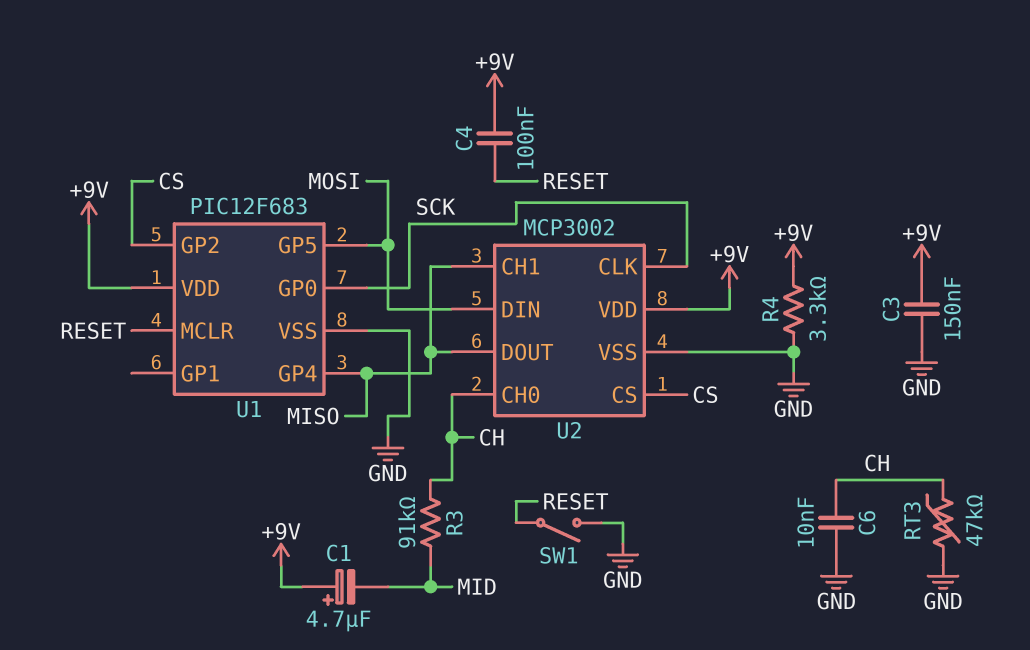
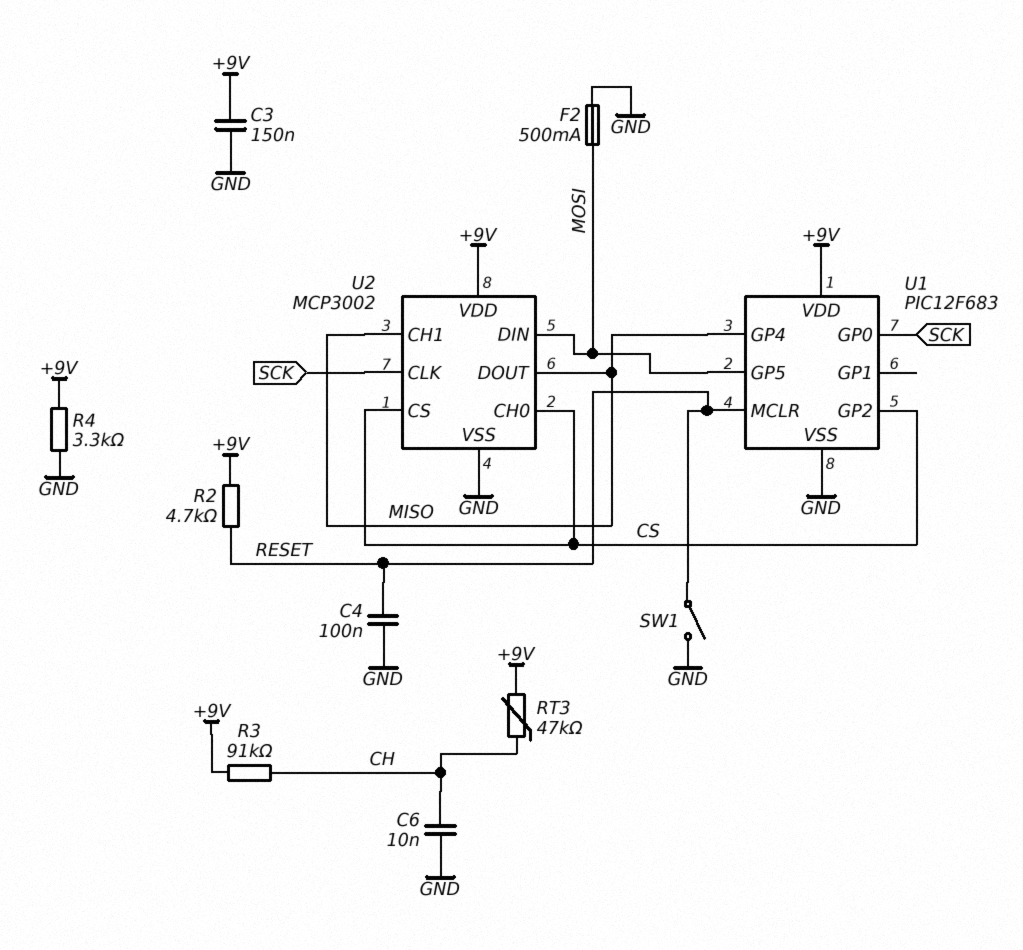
C1: 4.7uF (plus +9V, minus MID) -> none
C4: 100nF (+9V, RESET) -> 100nF (GND, RESET)
F2: none -> 500mA (GND, MOSI)
R2: none -> 4.7k (+9V, RESET)
R3: 91k (CH, MID) -> 91k (+9V, CH)
RT3: 47k (CH, GND) -> 47k (+9V, CH)
U2 pin CH0: CH -> CS

